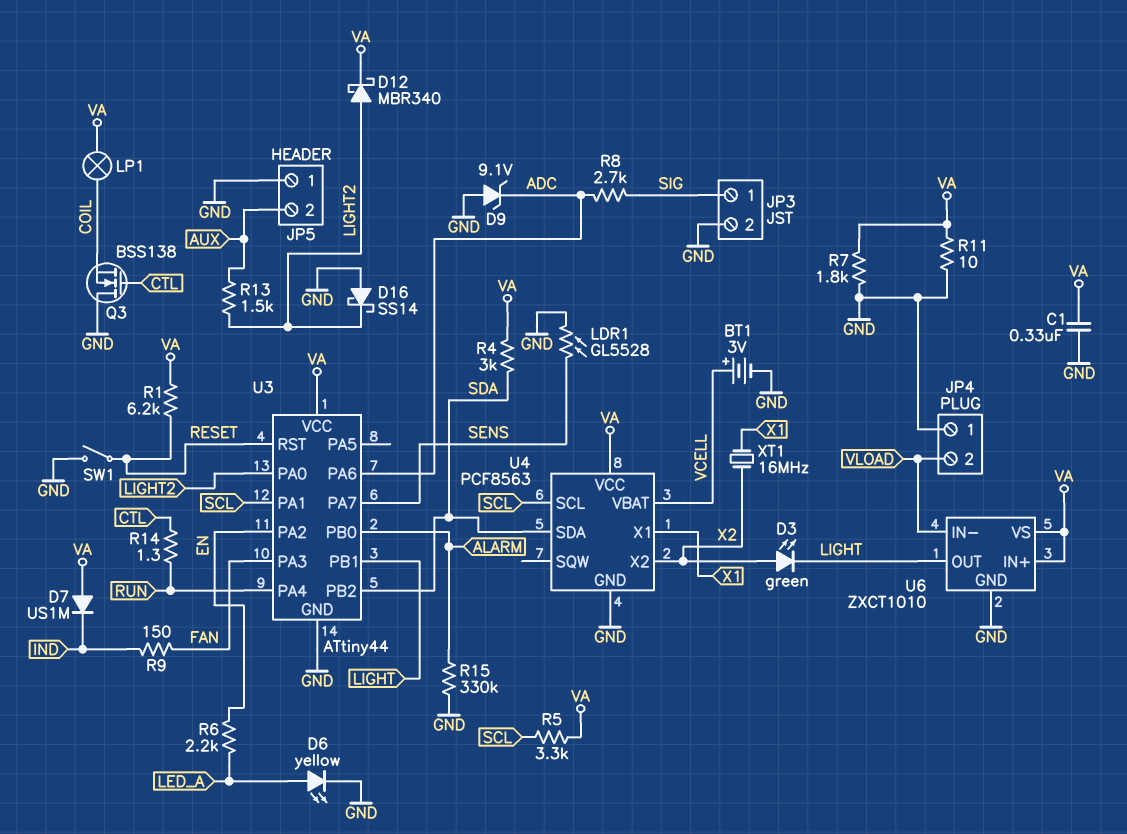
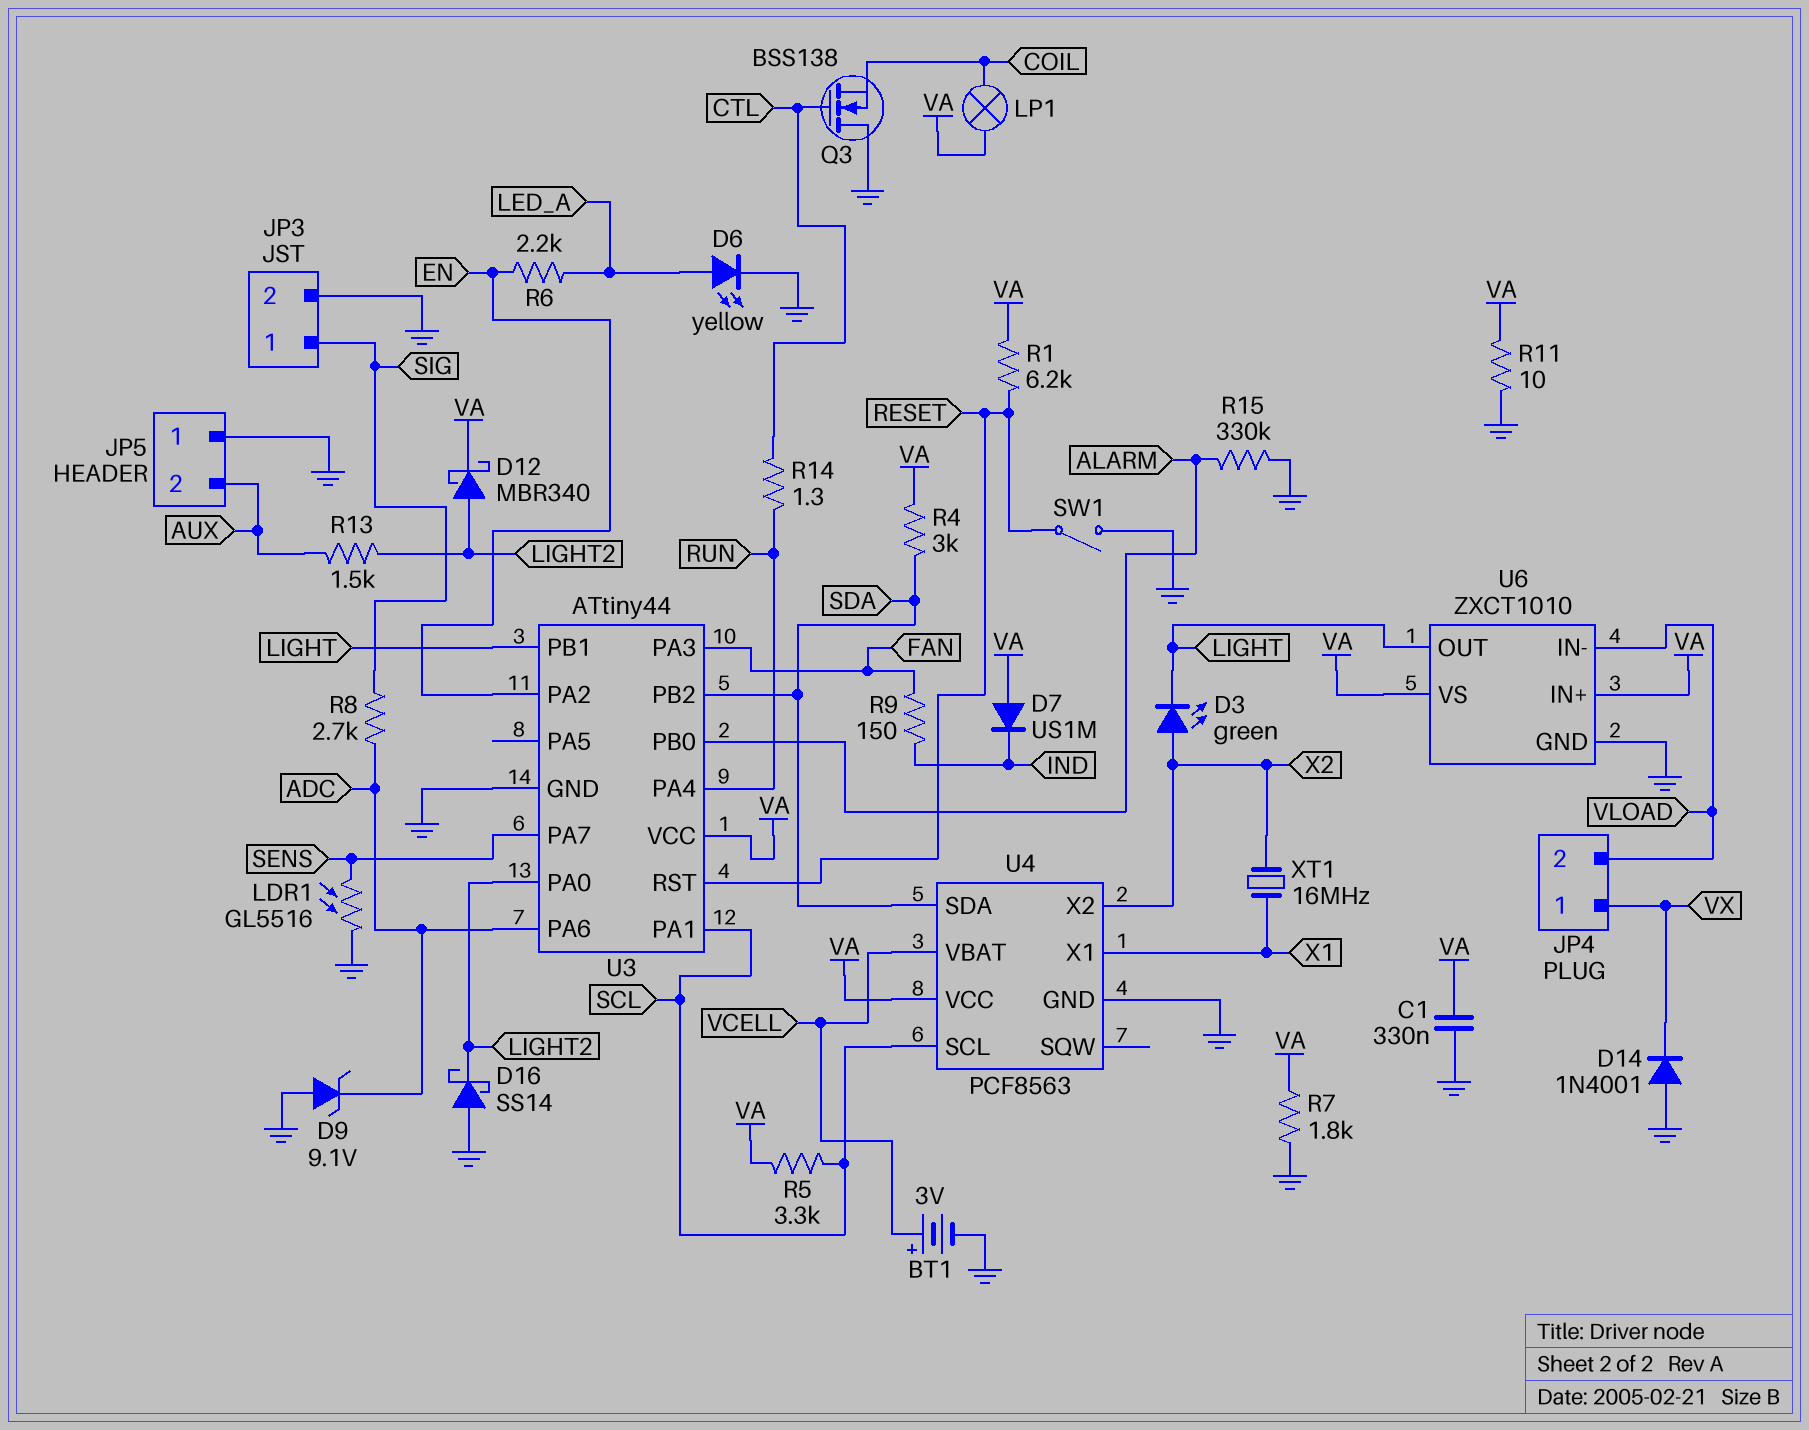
D14: none -> diode 1N4001 (A GND, K VX)
JP4 pin 1: GND -> VX
LDR1: GL5528 (GND, SENS) -> GL5516 (GND, SENS)

